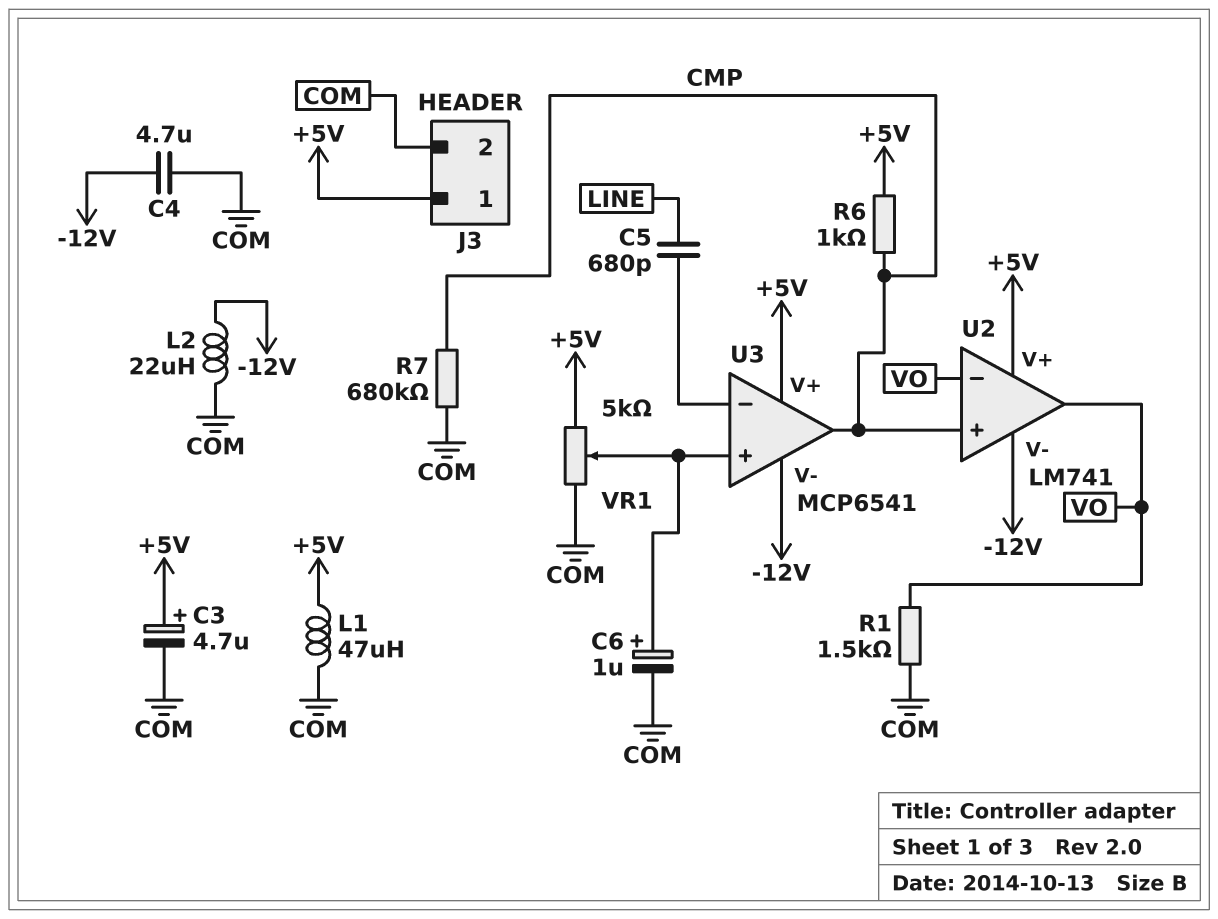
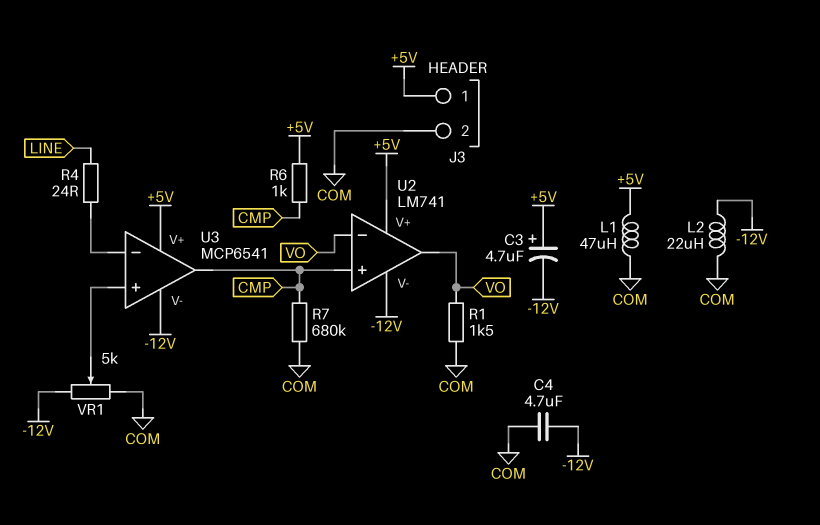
C3: 4.7uF (plus +5V, minus COM) -> 4.7uF (plus +5V, minus -12V)
C5: 680pF (LINE, U3/in-) -> none
C6: 1uF (plus U3/in+, minus COM) -> none
R4: none -> 24 (LINE, U3/in-)
VR1: 5k (+5V, COM, wiper U3/in+) -> 5k (-12V, COM, wiper U3/in+)

